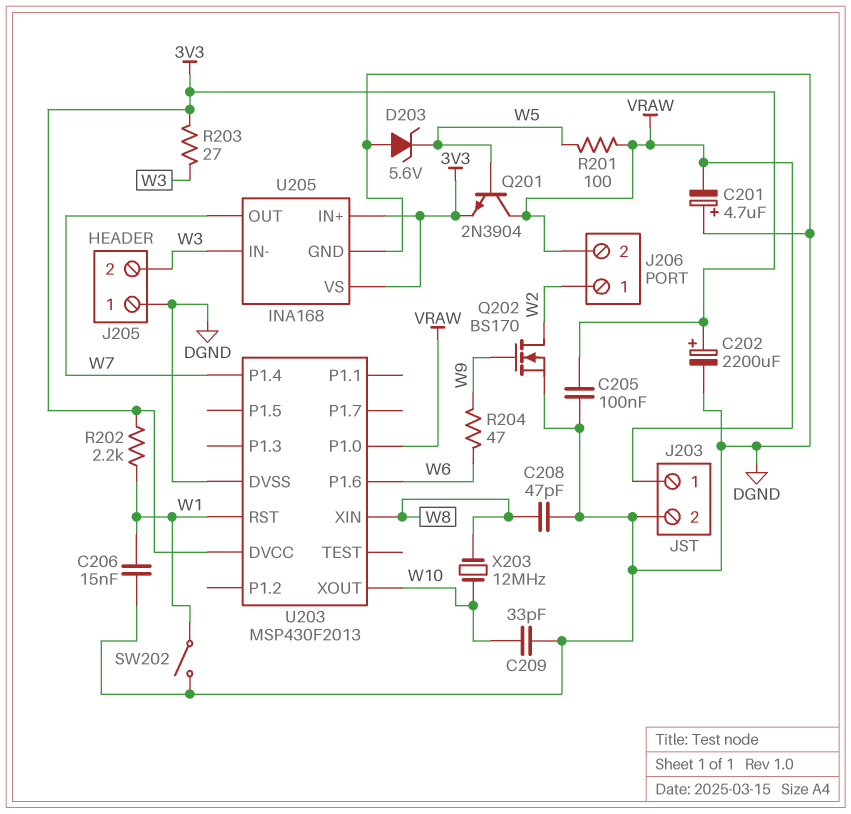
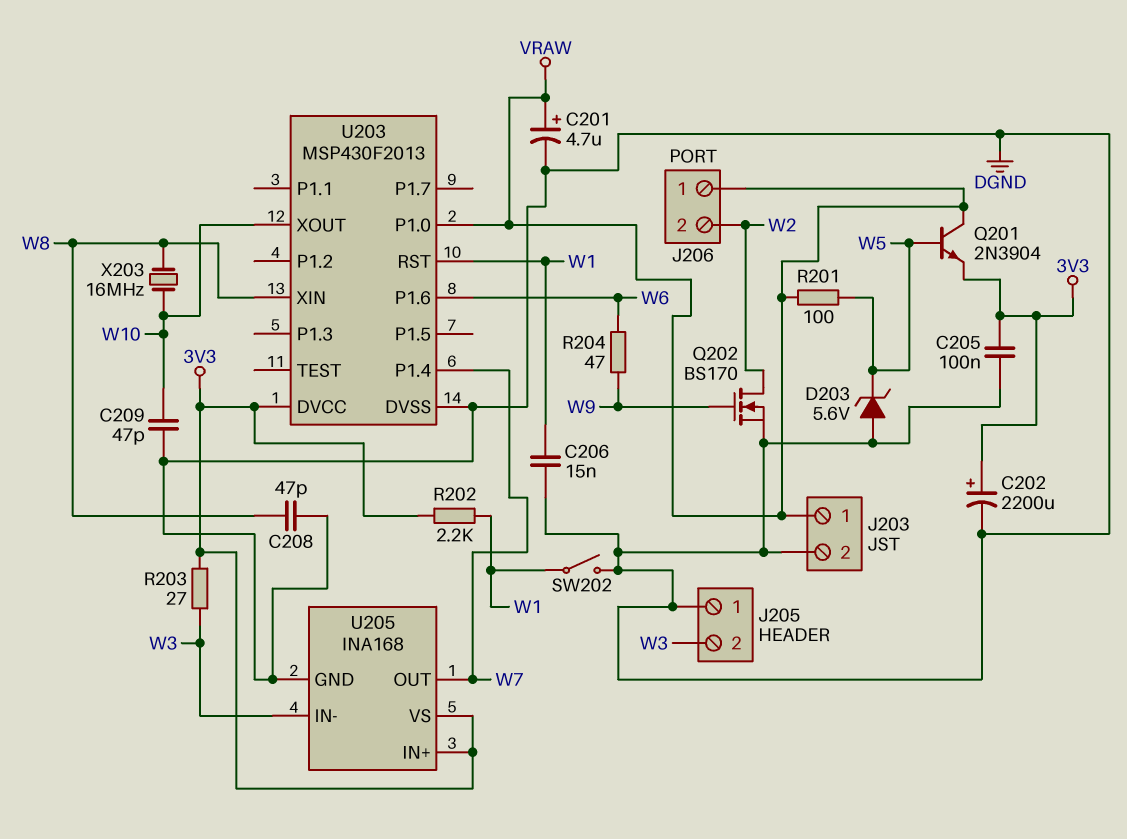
C201: 4.7uF (plus DGND, minus VRAW) -> 4.7uF (plus VRAW, minus DGND)
C209: 33pF (DGND, W10) -> 47pF (DGND, W10)
J206 pin 1: W2 -> VRAW
J206 pin 2: VRAW -> W2
X203: 12MHz (W8, W10) -> 16MHz (W8, W10)

